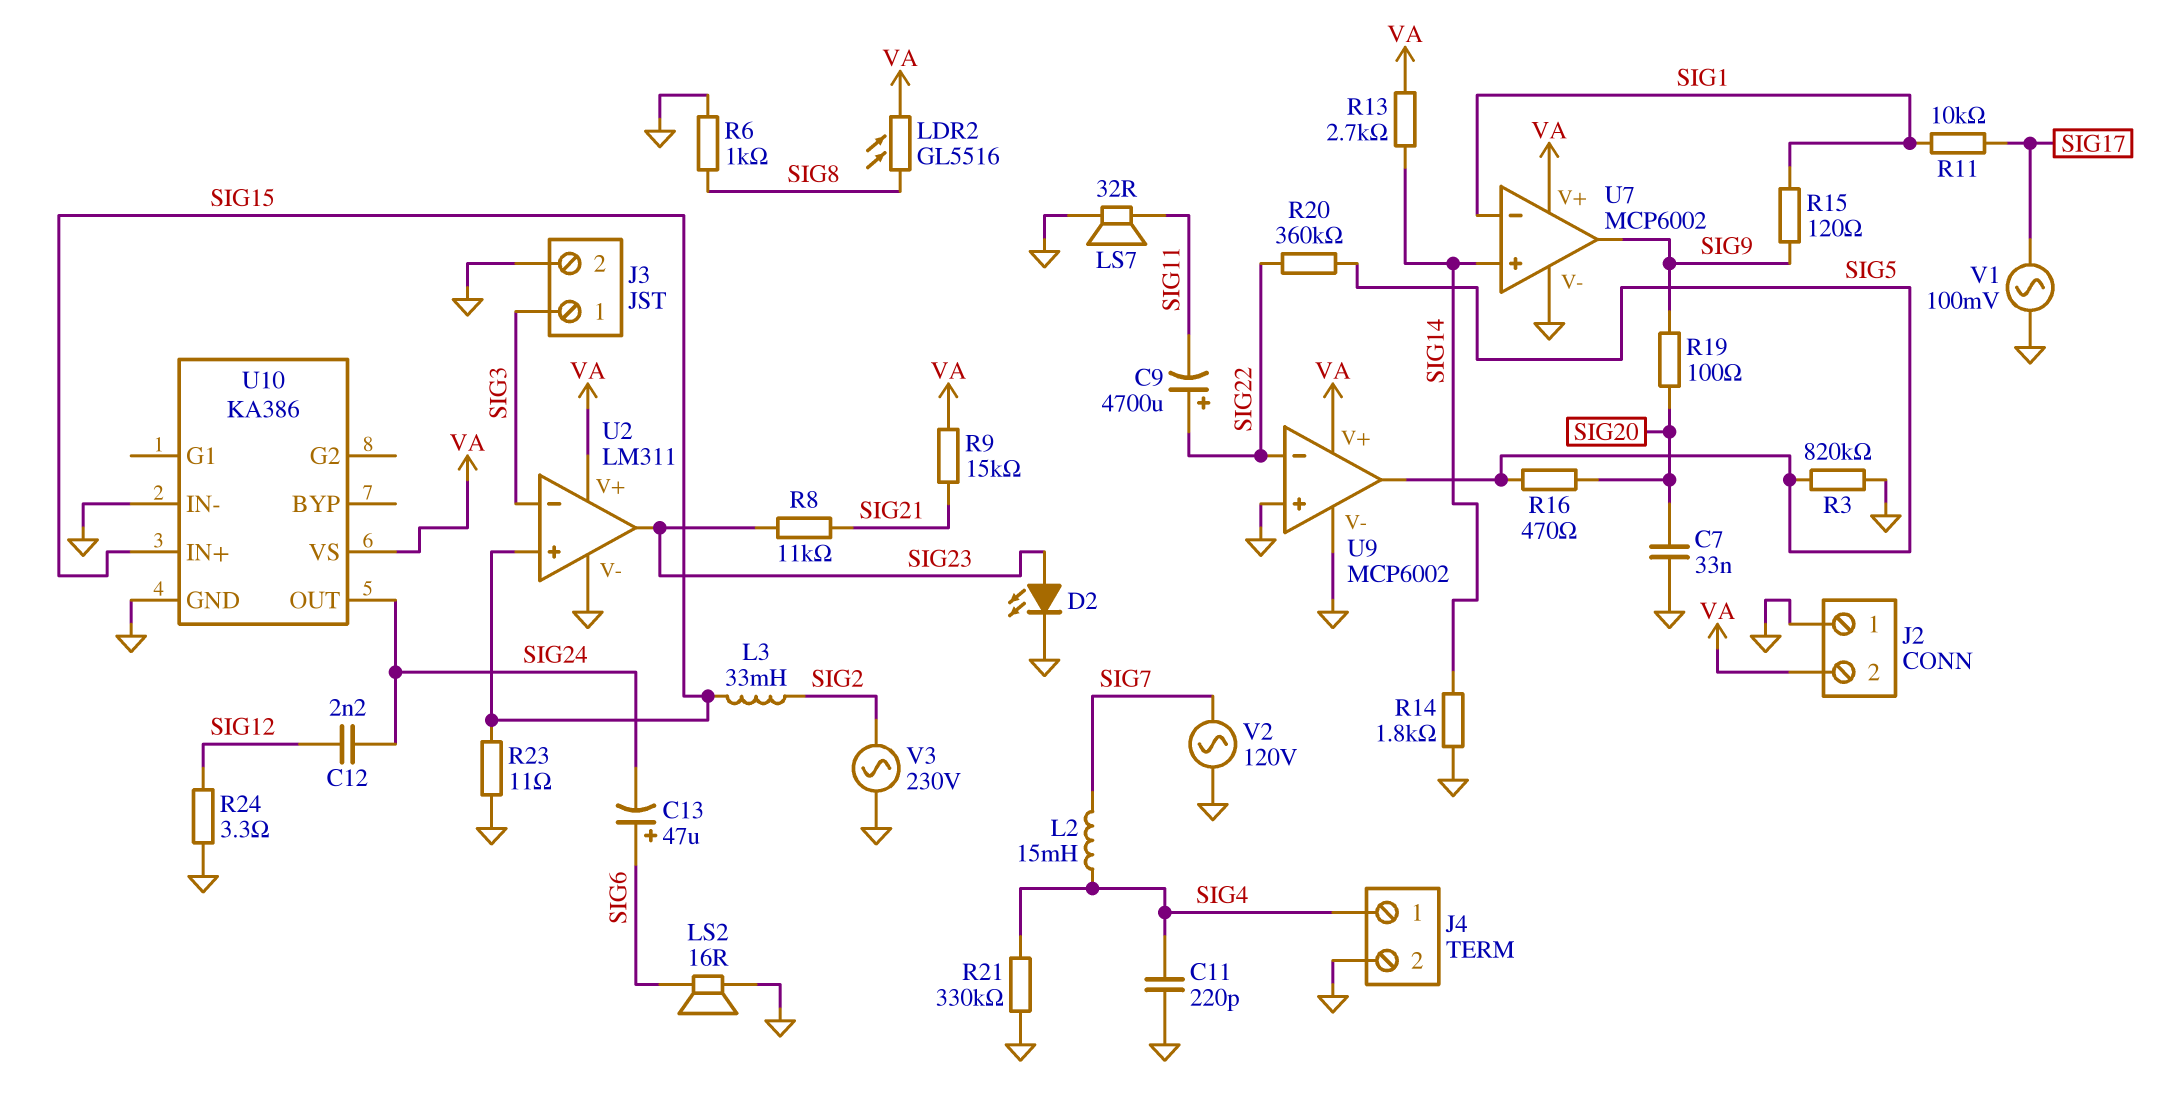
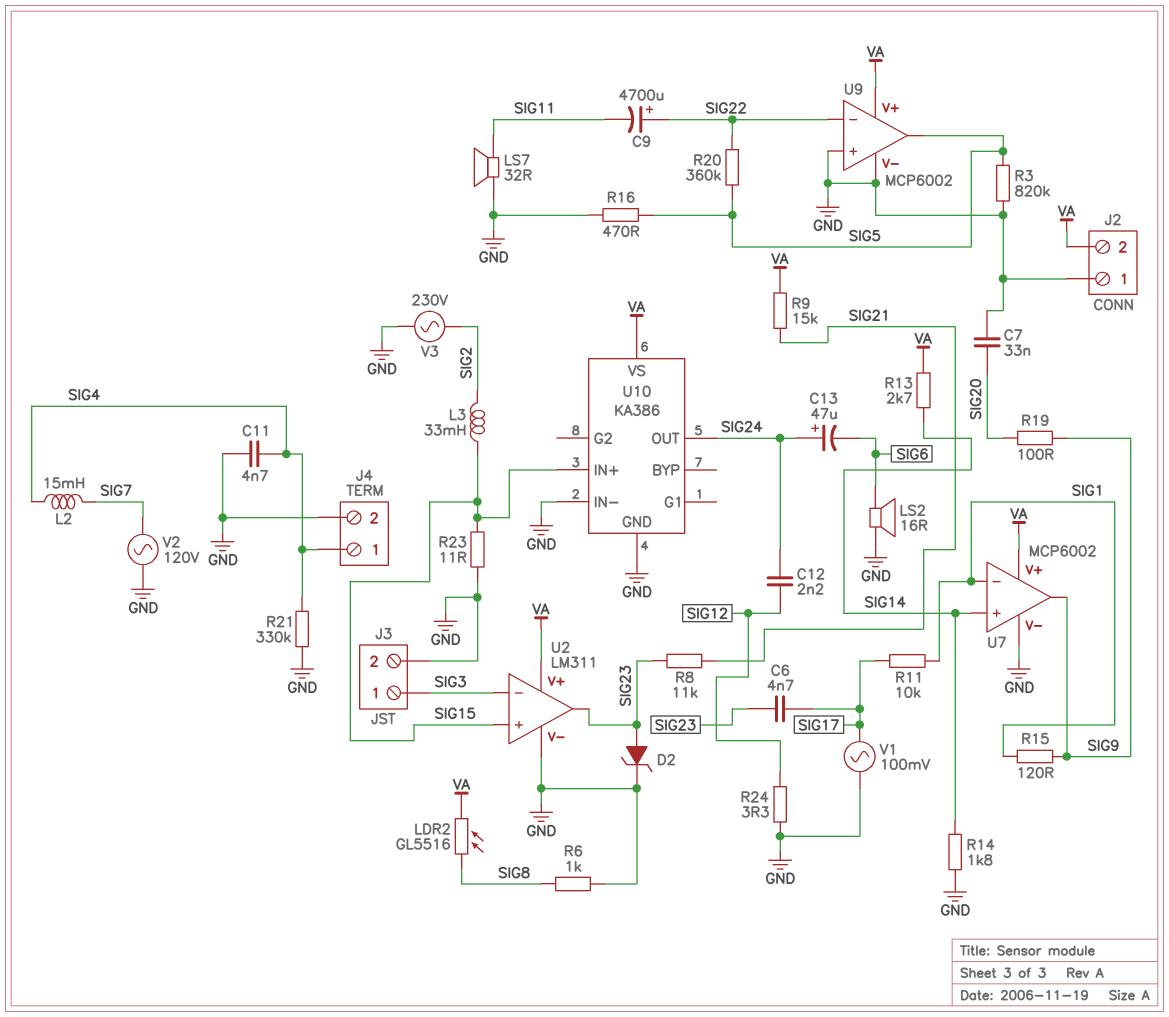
C6: none -> 4.7nF (SIG17, SIG23)
C11: 220pF (GND, SIG4) -> 4.7nF (GND, SIG4)
C13: 47uF (plus SIG6, minus SIG24) -> 47uF (plus SIG24, minus SIG6)
D2: LED (A SIG23, K GND) -> zener (A SIG23, K GND)
R16: 470 (SIG5, SIG20) -> 470 (GND, SIG5)

